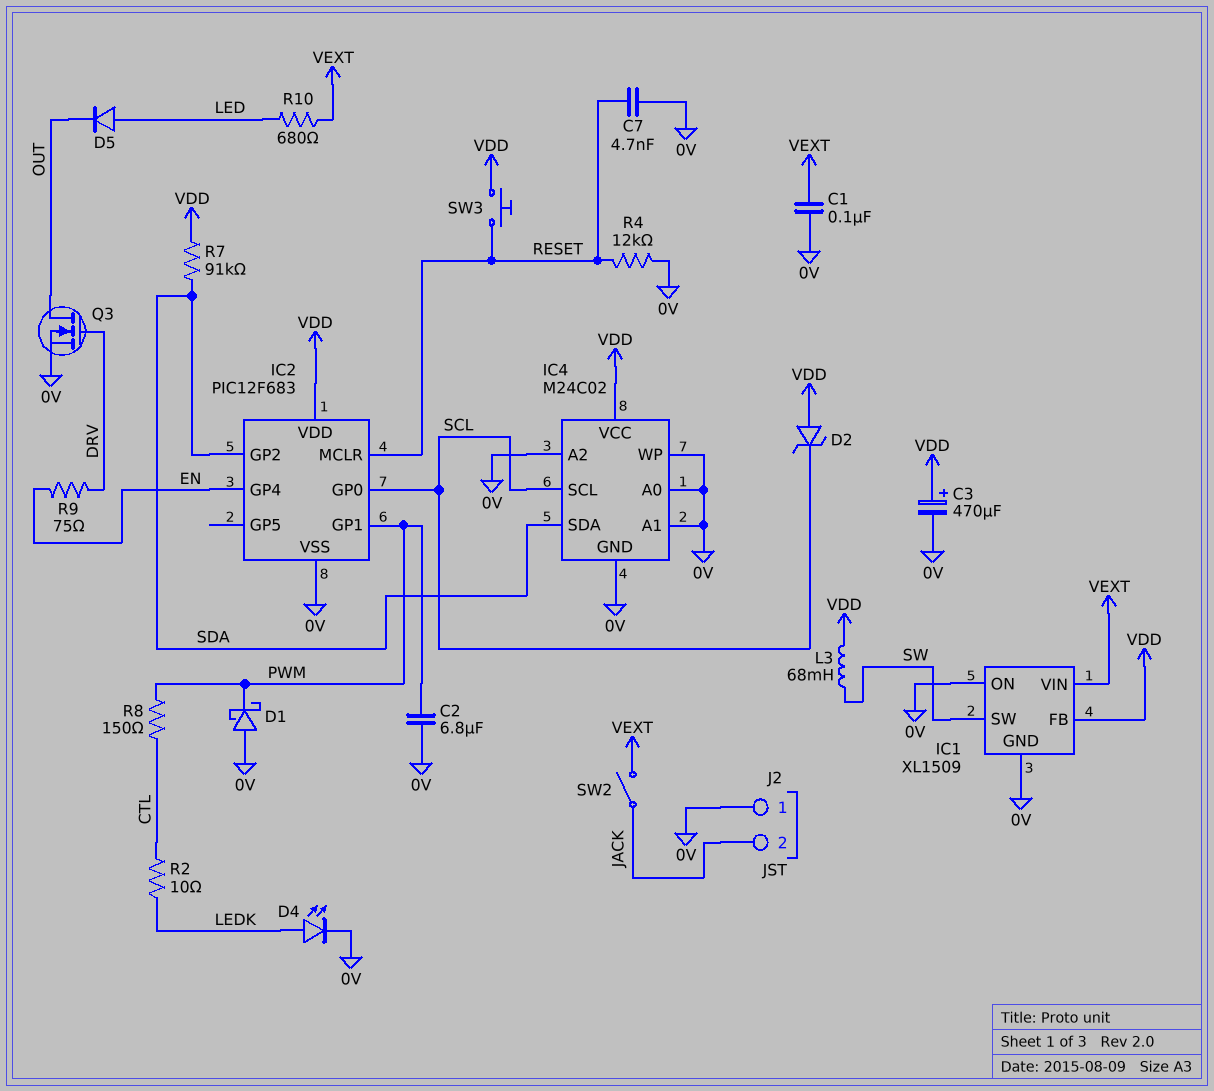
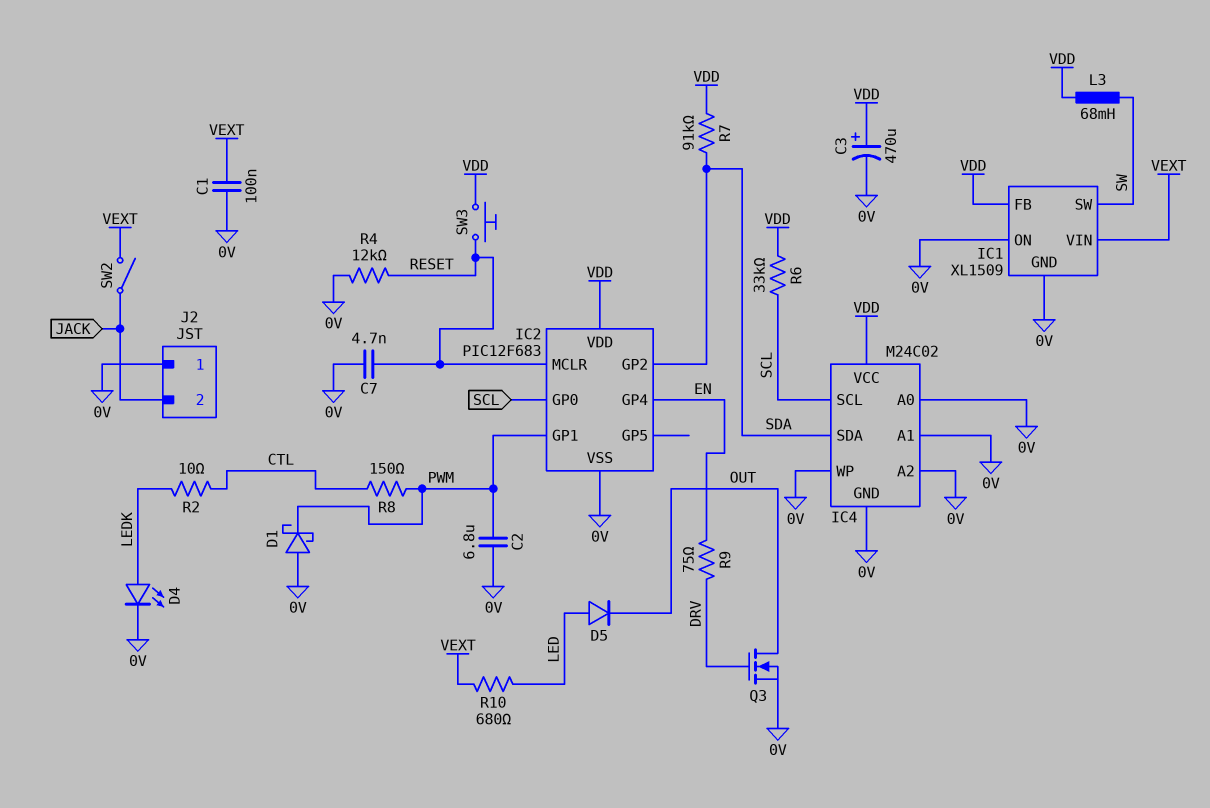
D2: zener (A VDD, K SCL) -> none
R6: none -> 33k (SCL, VDD)

